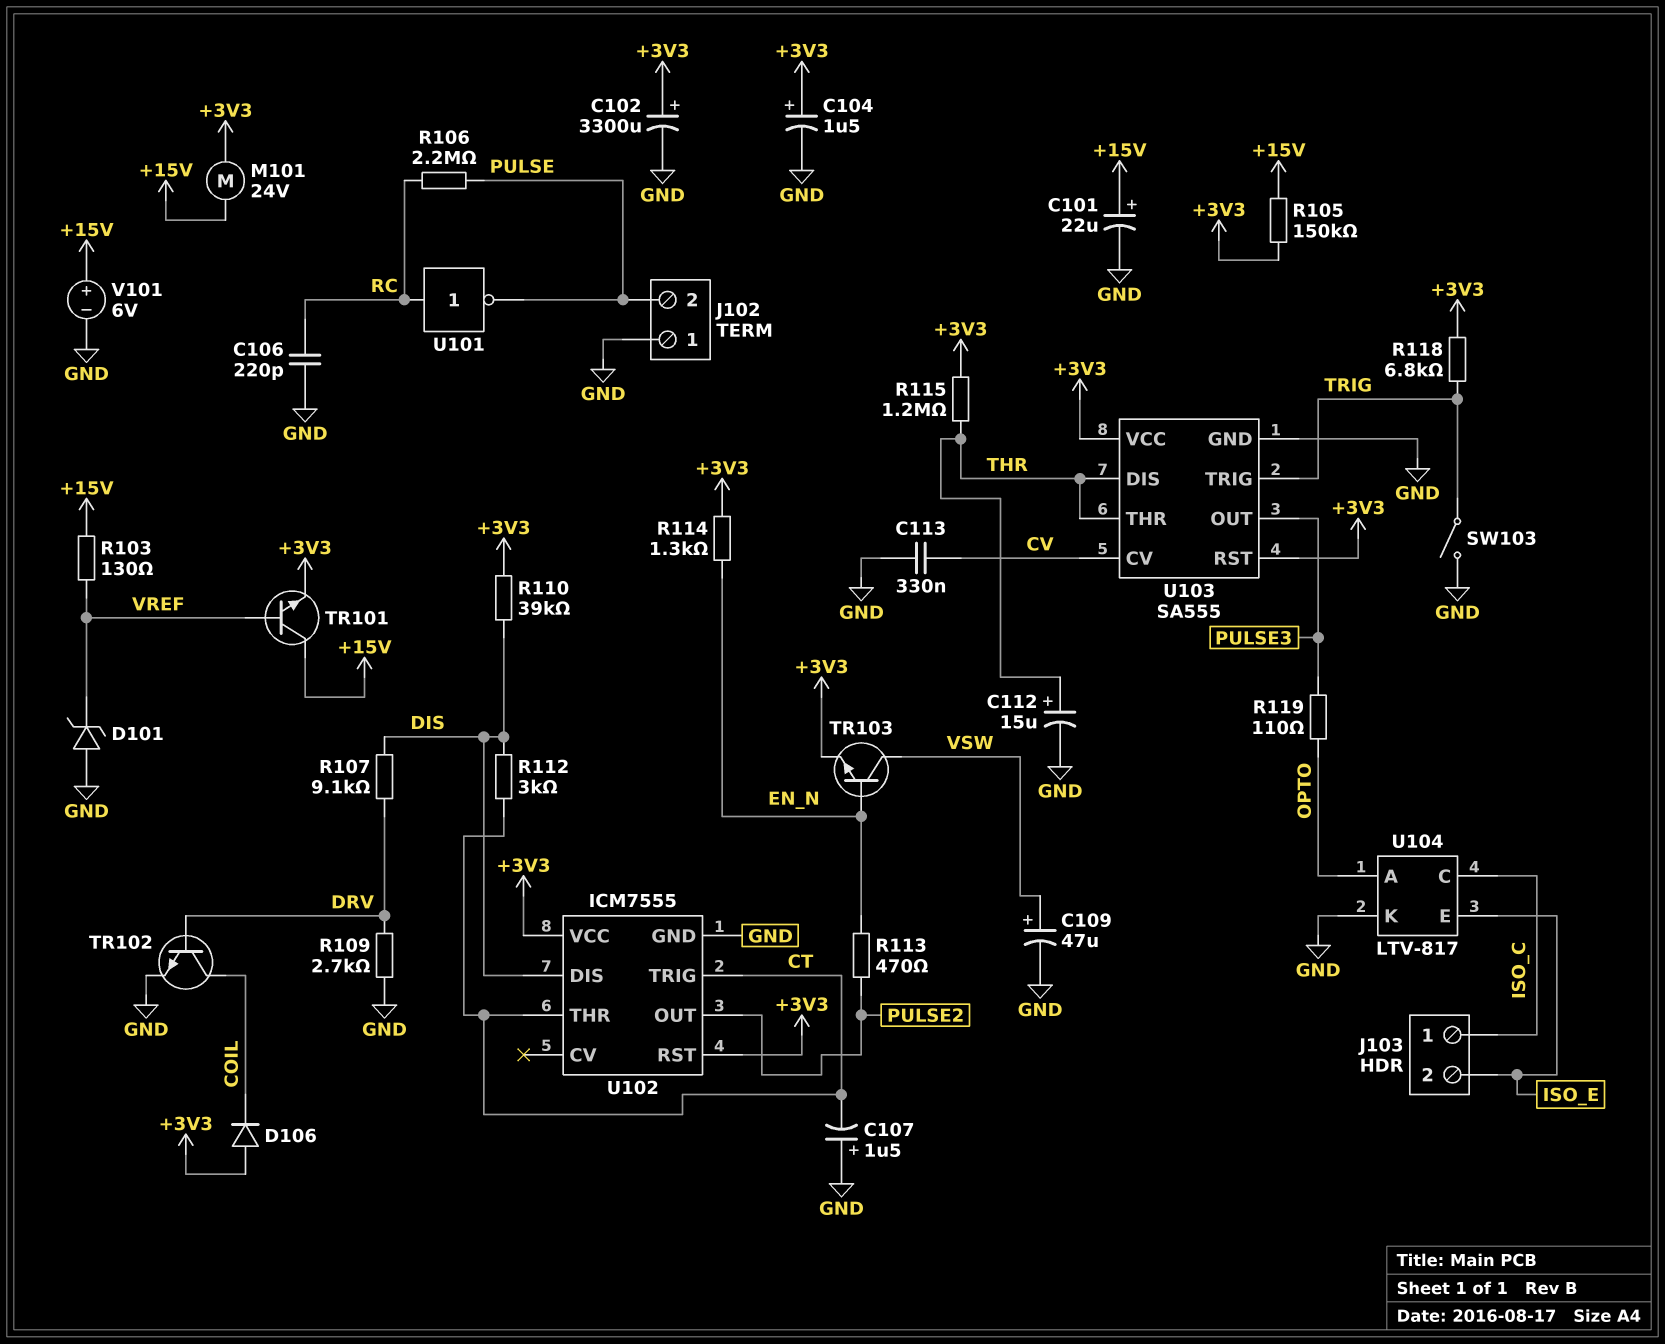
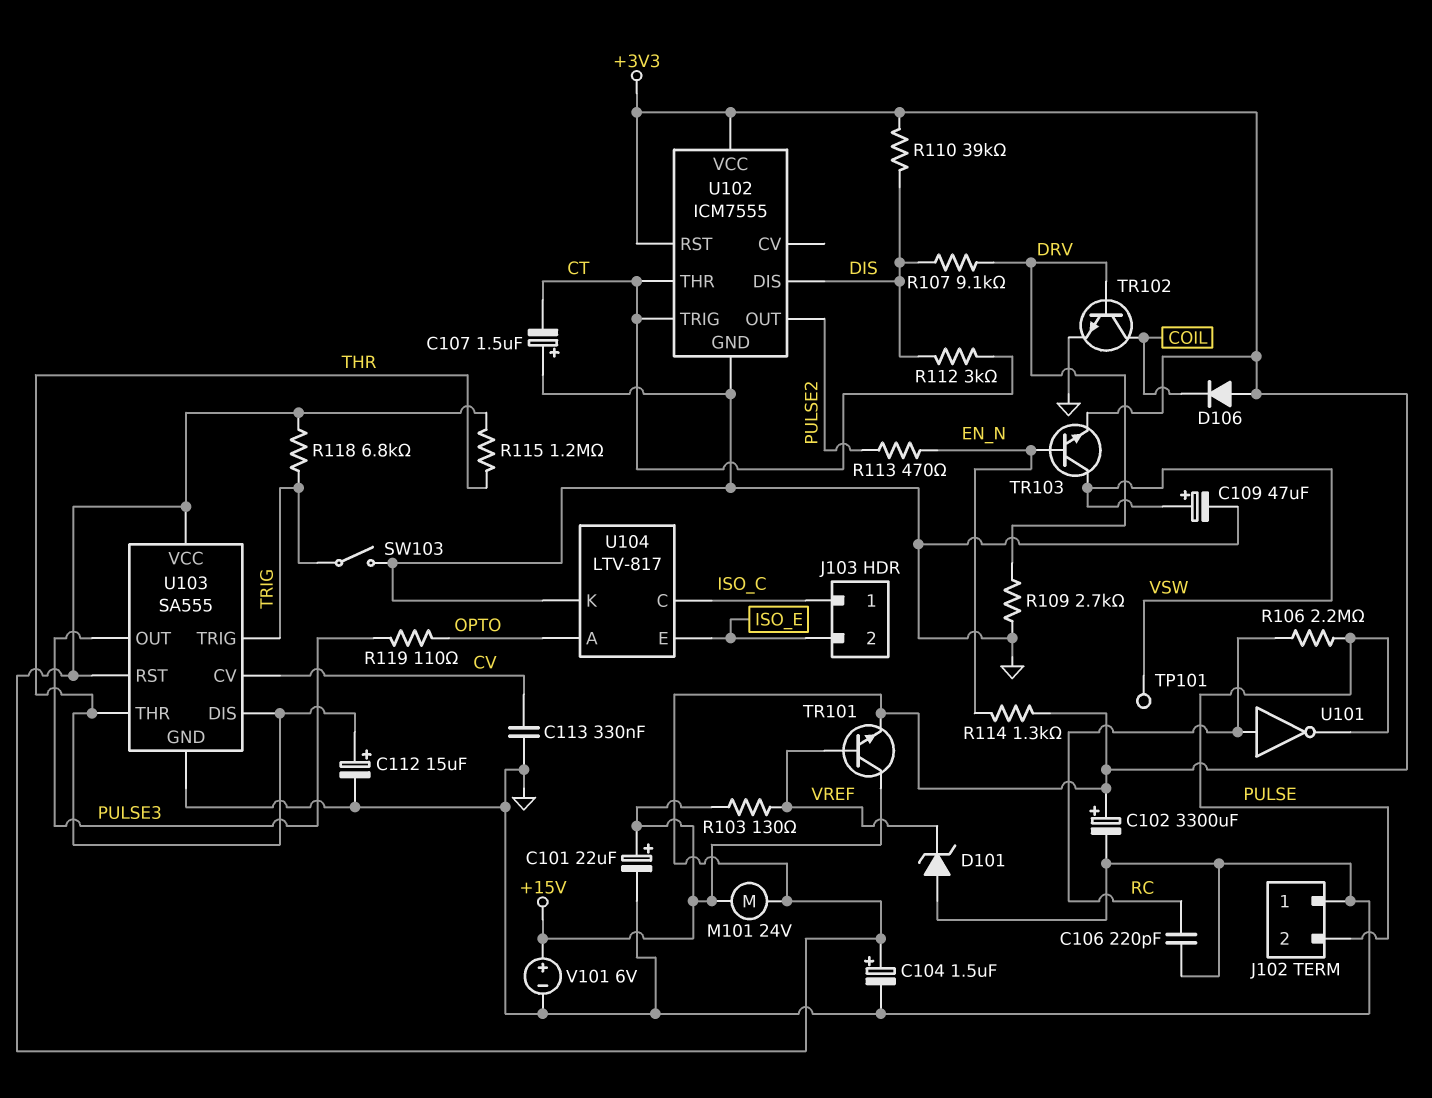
R105: 150k (+3V3, +15V) -> none
TP101: none -> test point (VSW)

